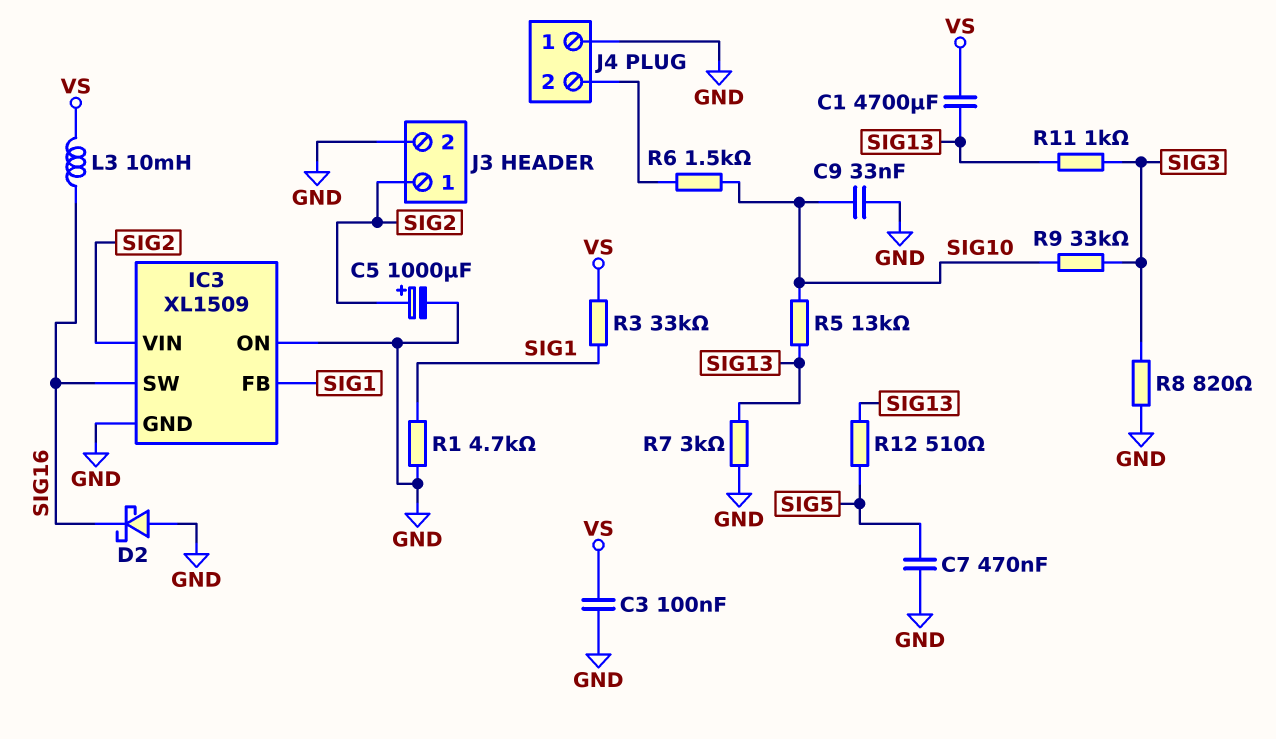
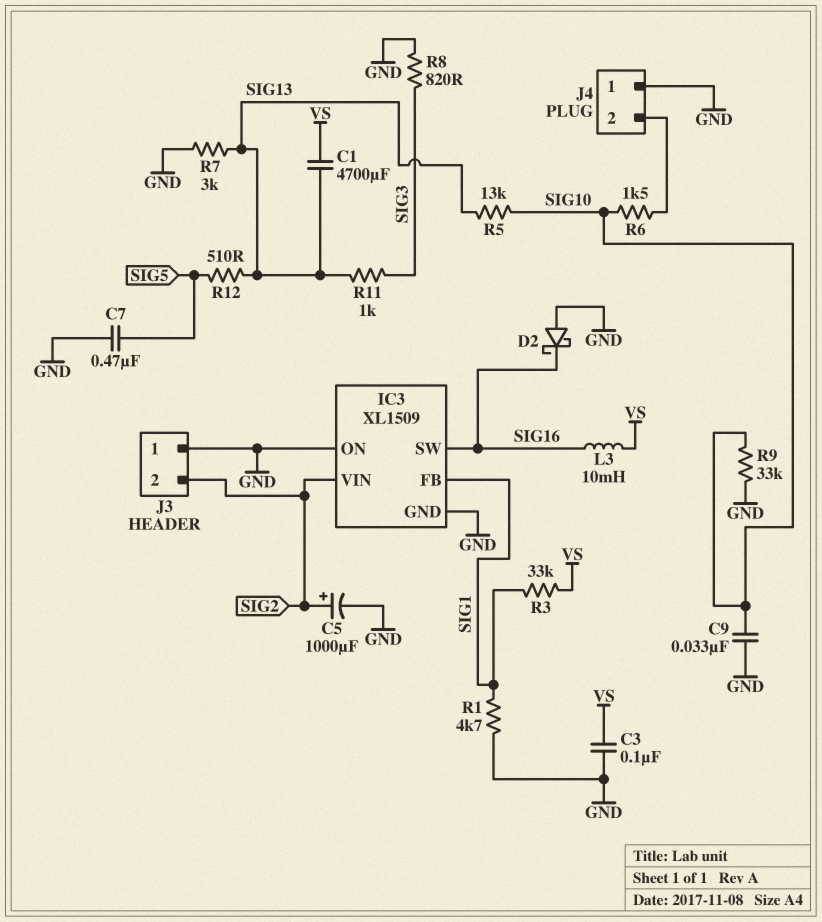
J3 pin 1: SIG2 -> GND
J3 pin 2: GND -> SIG2
R9: 33k (SIG3, SIG10) -> 33k (GND, SIG10)

